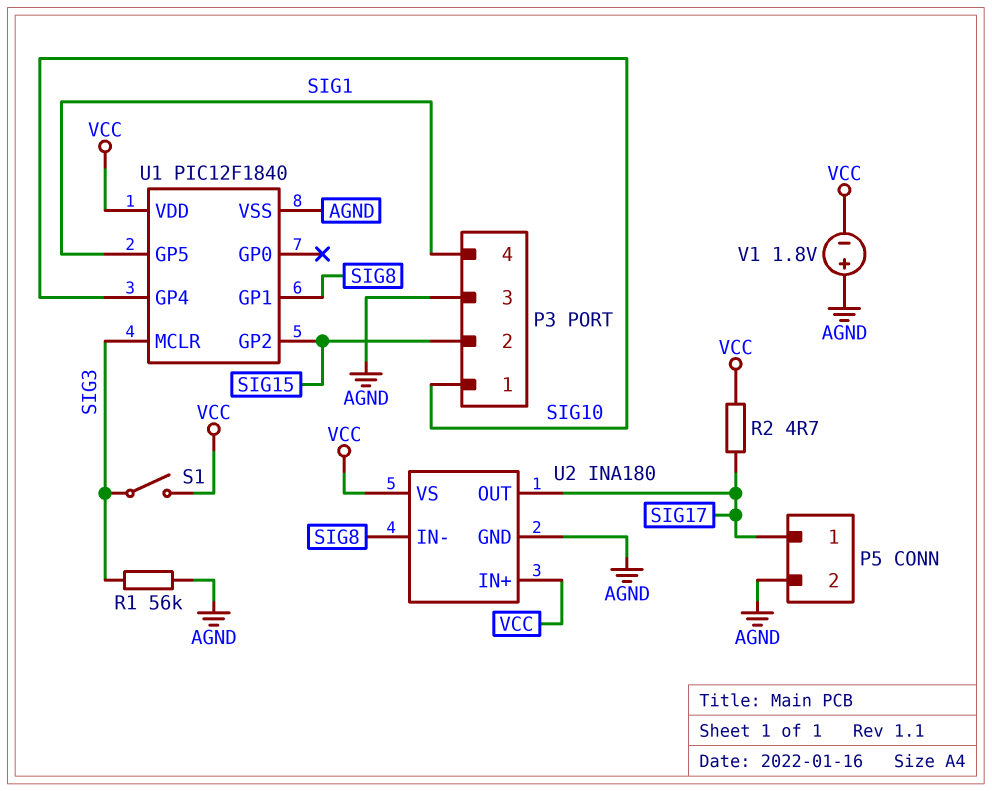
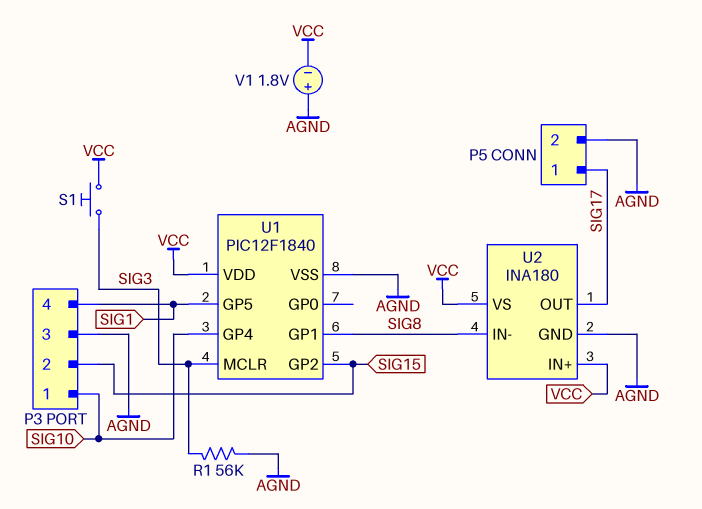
R2: 4.7 (SIG17, VCC) -> none
S1: switch (SIG3, VCC) -> button (SIG3, VCC)

